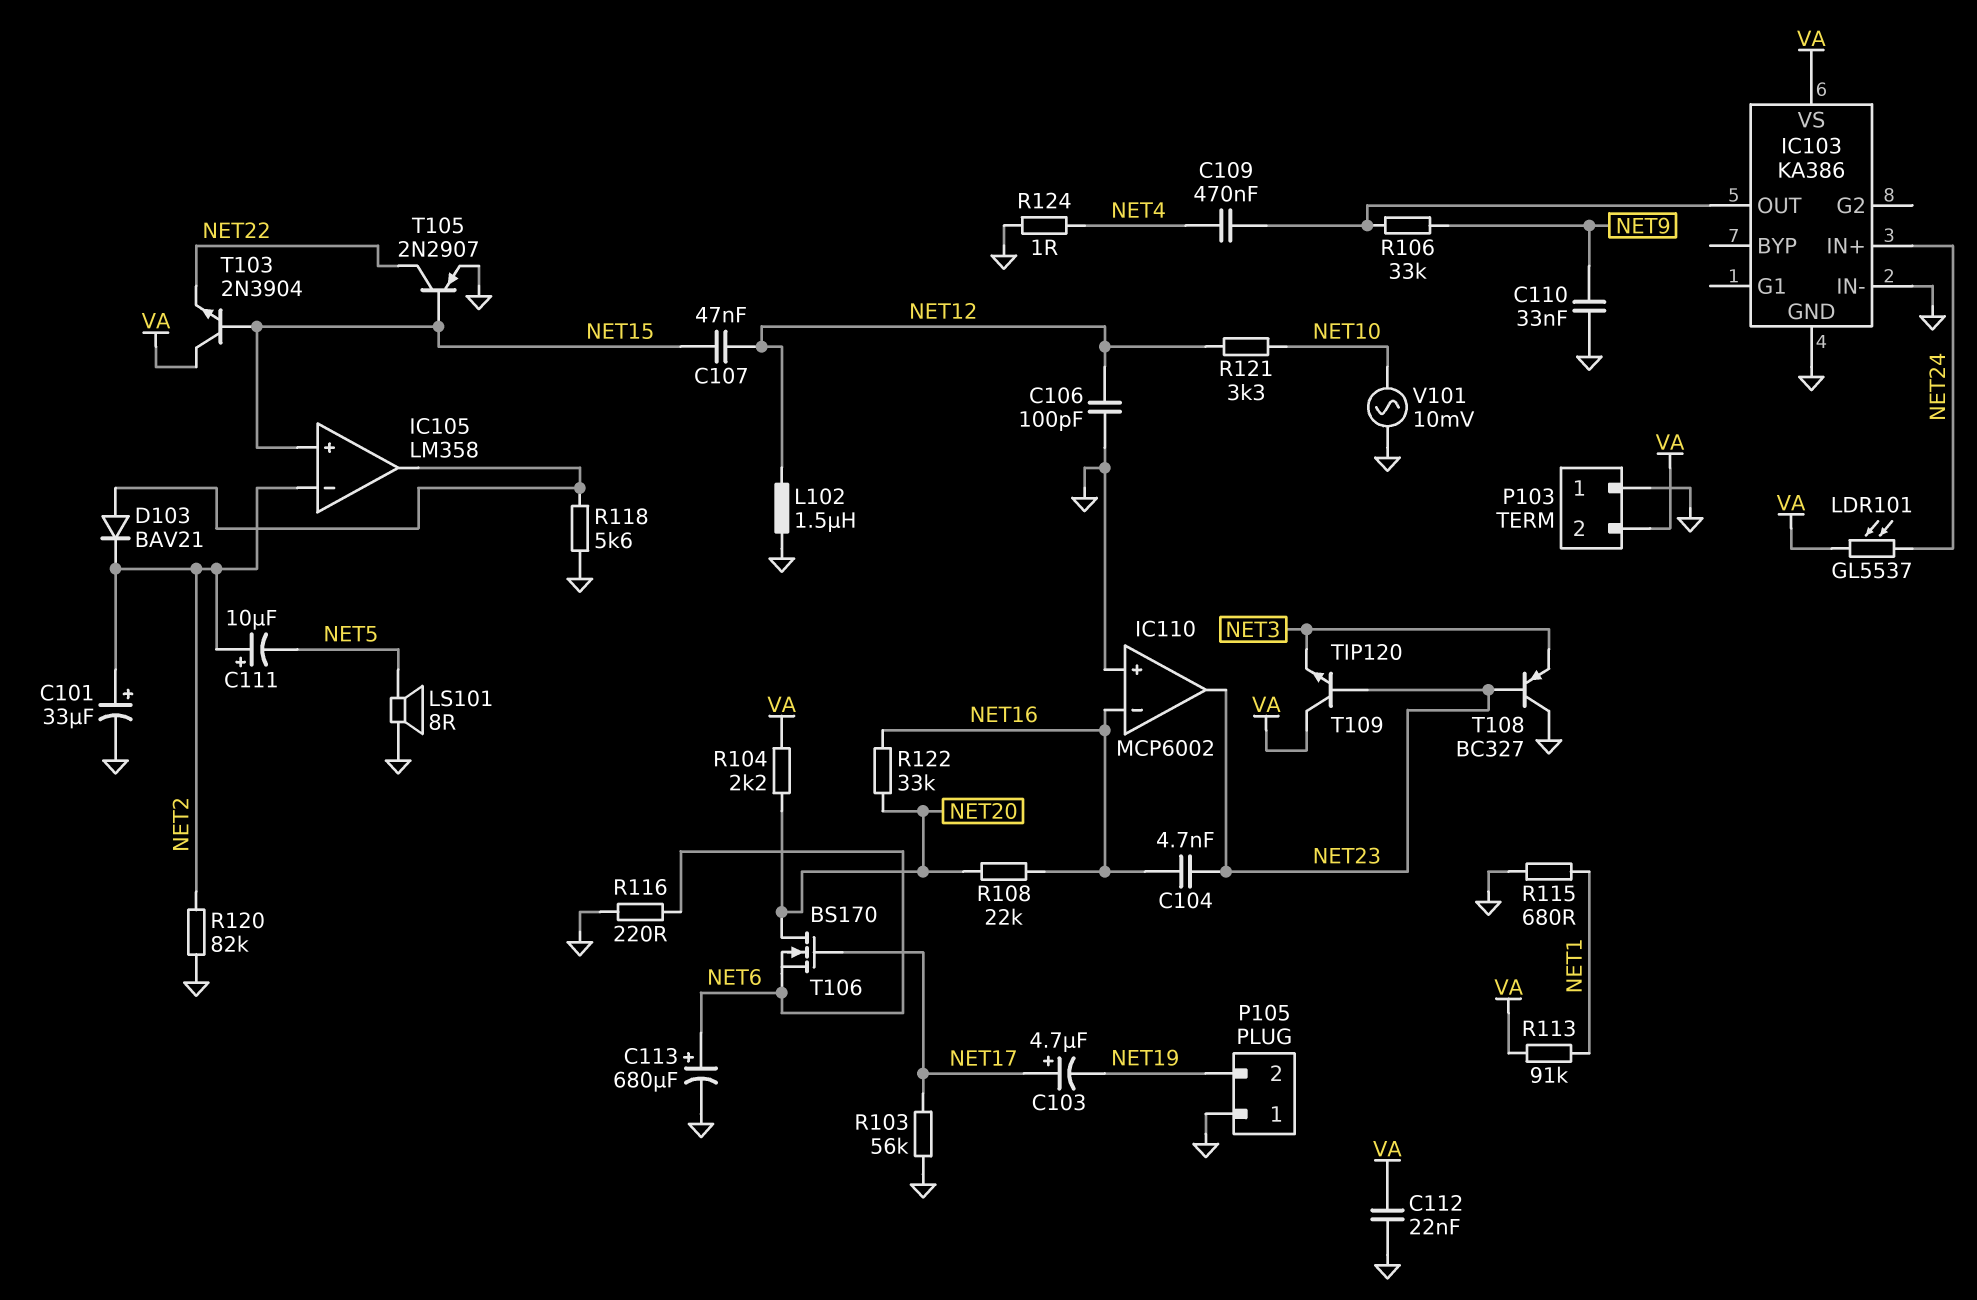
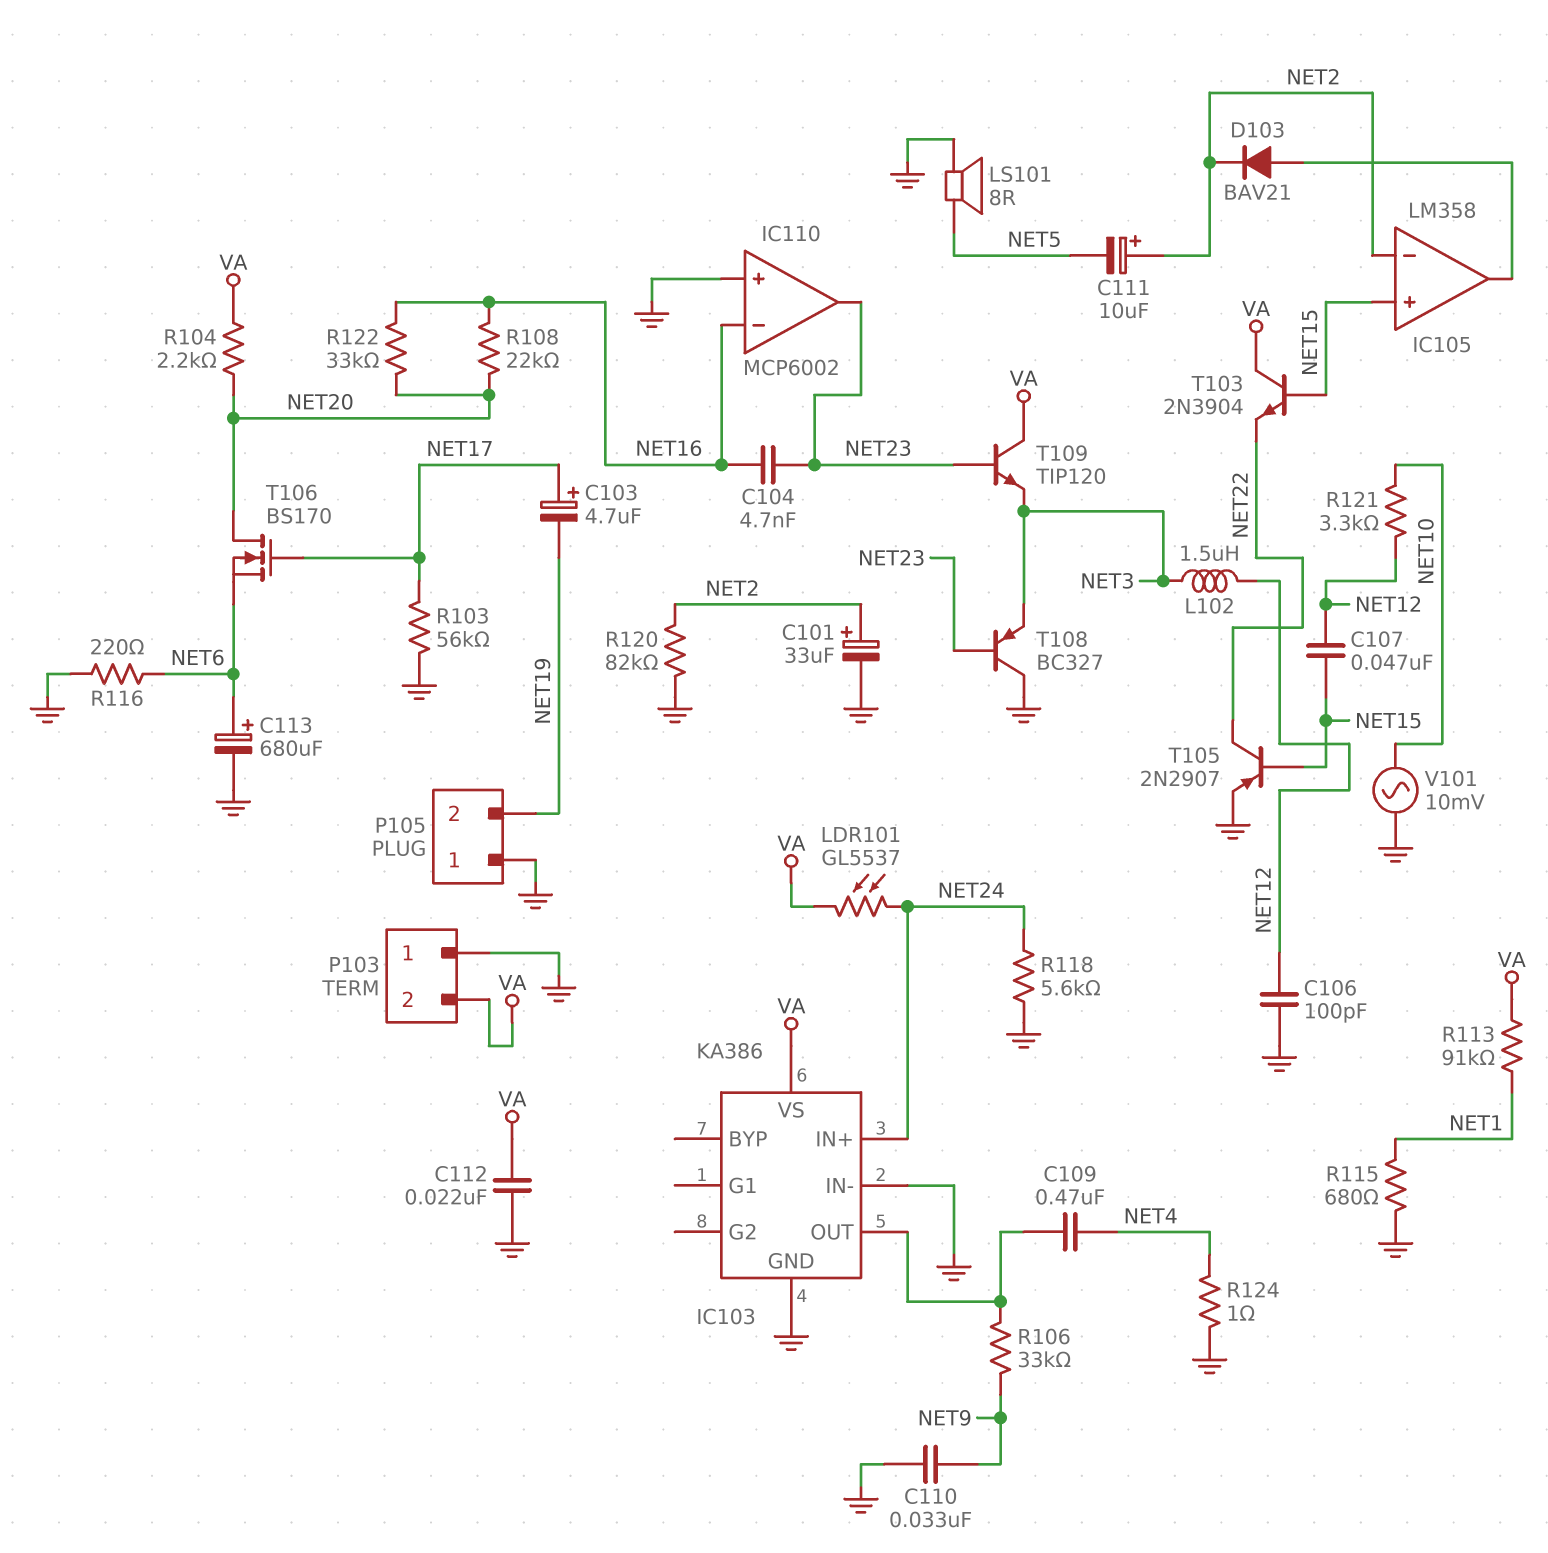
L102: 1.5uH (GND, NET12) -> 1.5uH (NET3, NET12)
R118: 5.6k (GND, IC105/out) -> 5.6k (GND, NET24)

